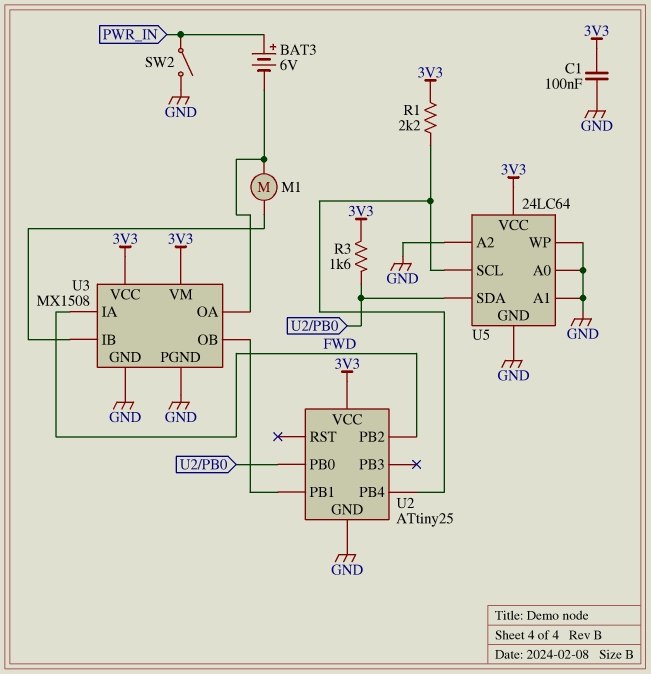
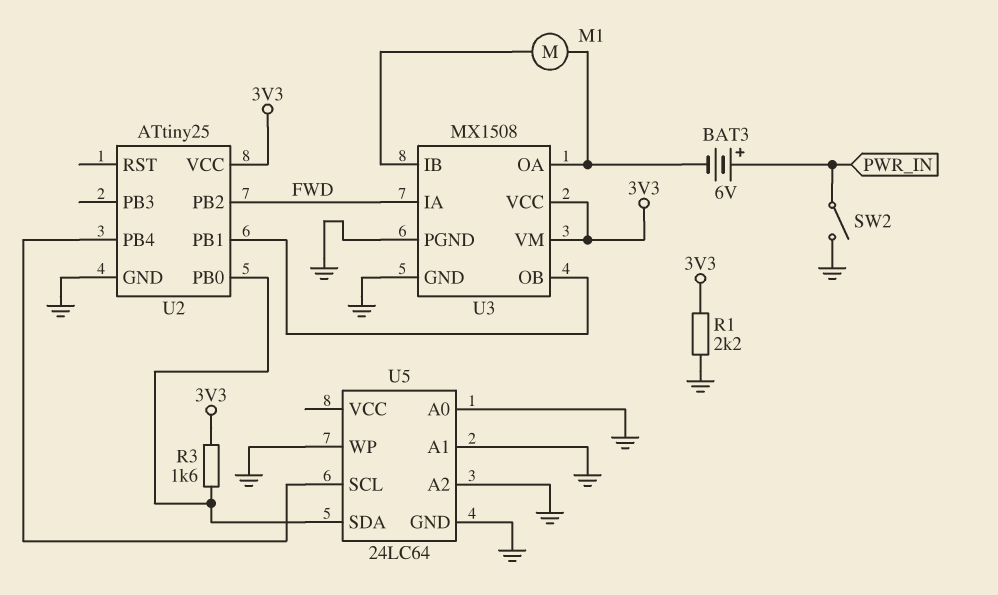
C1: 100nF (3V3, GND) -> none
R1: 2.2k (3V3, U2/PB4) -> 2.2k (3V3, GND)
U5 pin VCC: 3V3 -> none

